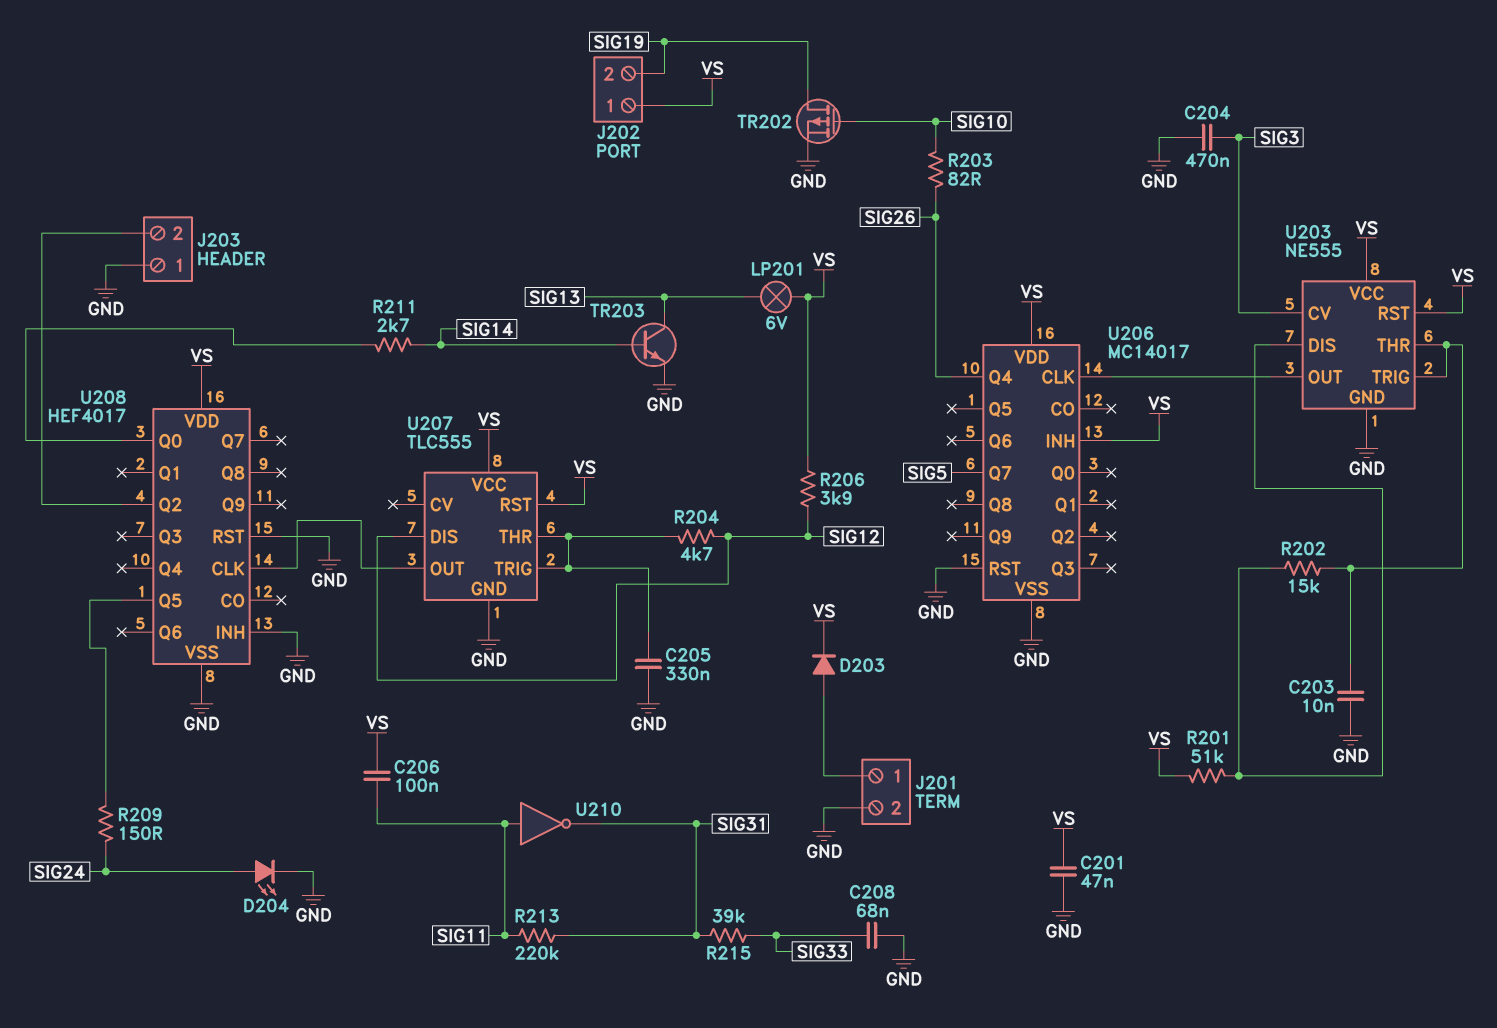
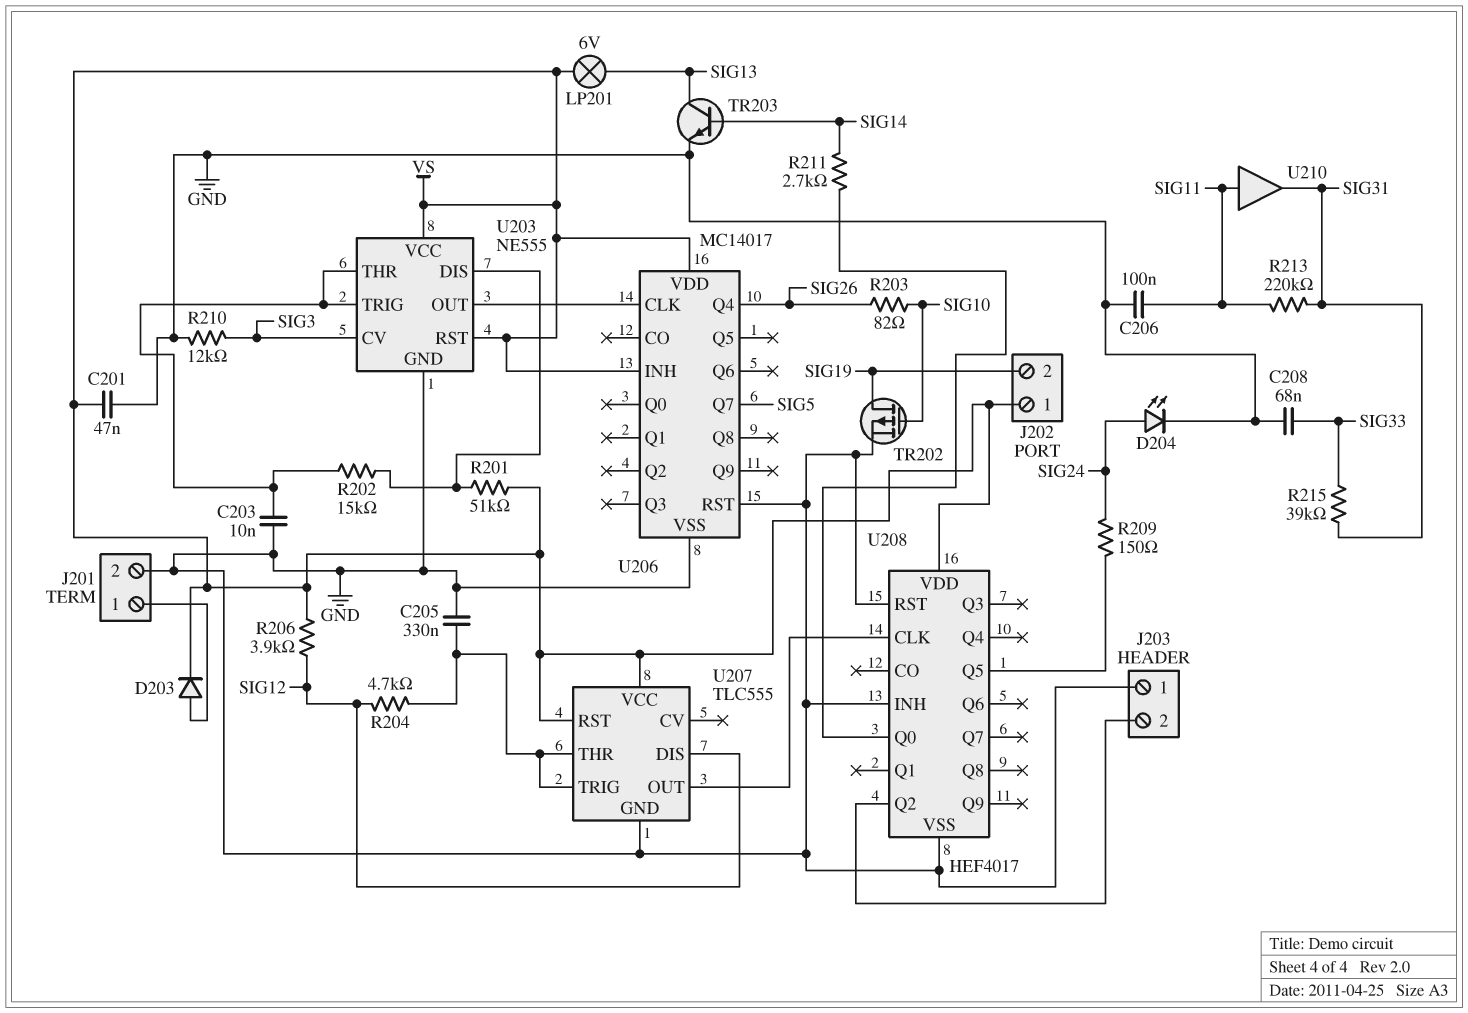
C204: 470nF (GND, SIG3) -> none
C206: 100nF (SIG11, VS) -> 100nF (GND, SIG11)
R210: none -> 12k (GND, SIG3)
U210: NOT (in SIG11, out SIG31) -> buffer (in SIG11, out SIG31)

